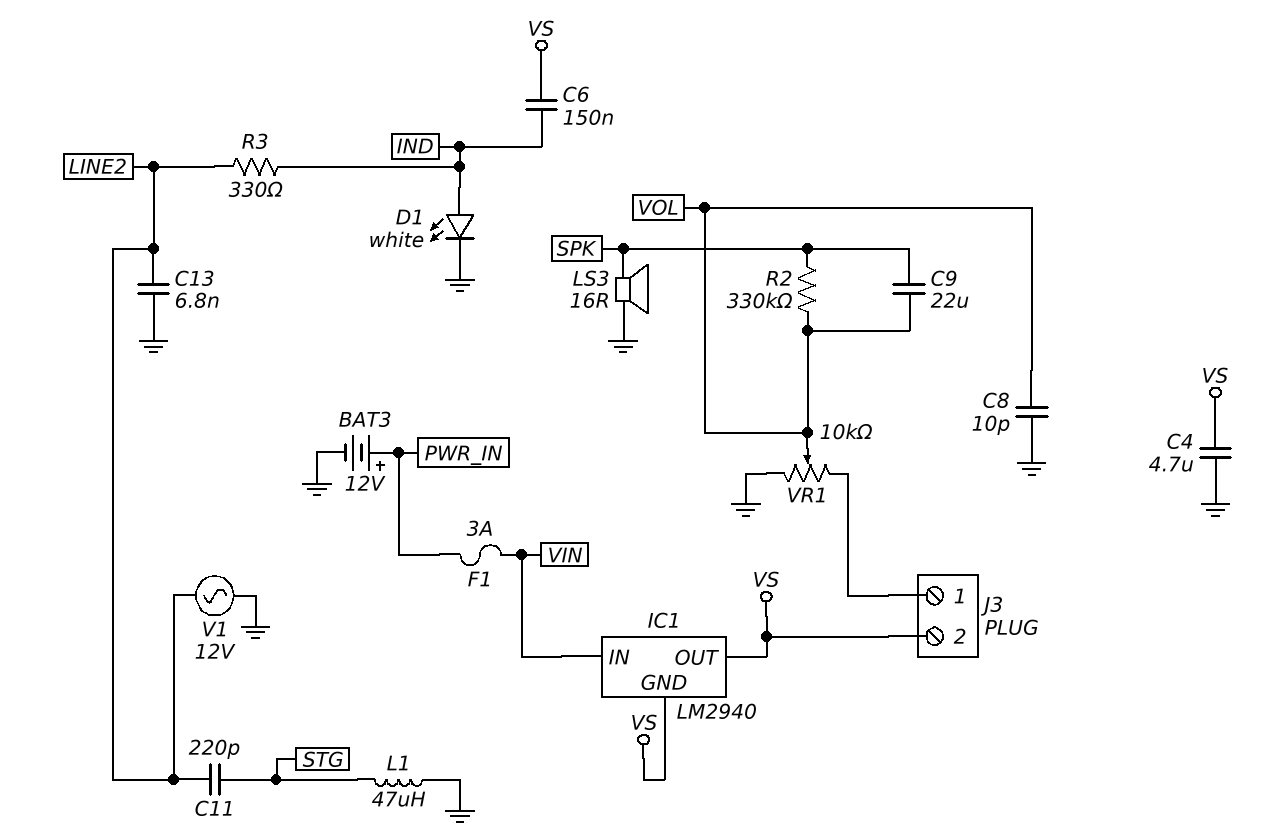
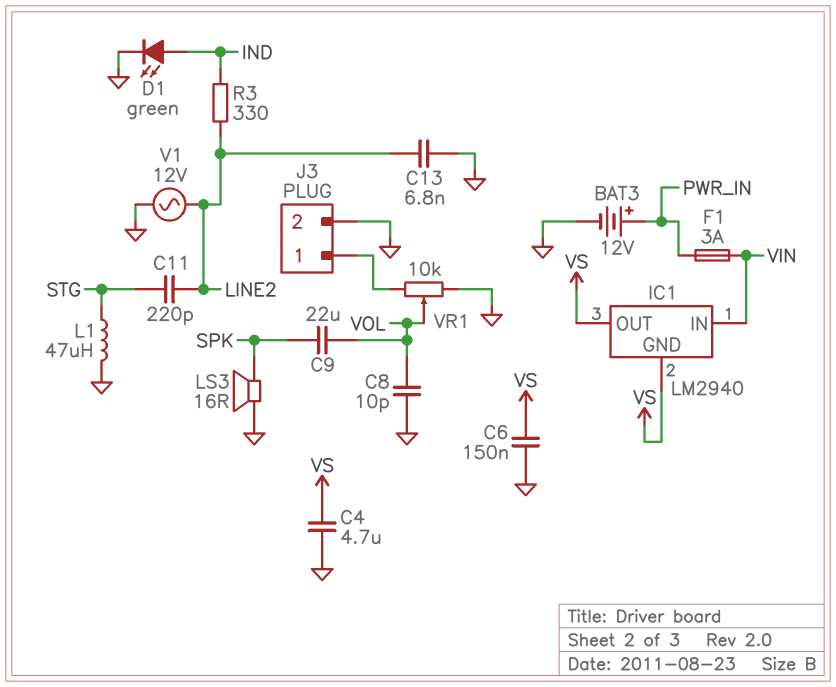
C6: 150nF (IND, VS) -> 150nF (GND, VS)
D1: LED white (A IND, K GND) -> LED green (A IND, K GND)
J3 pin 2: VS -> GND
R2: 330k (SPK, VOL) -> none

